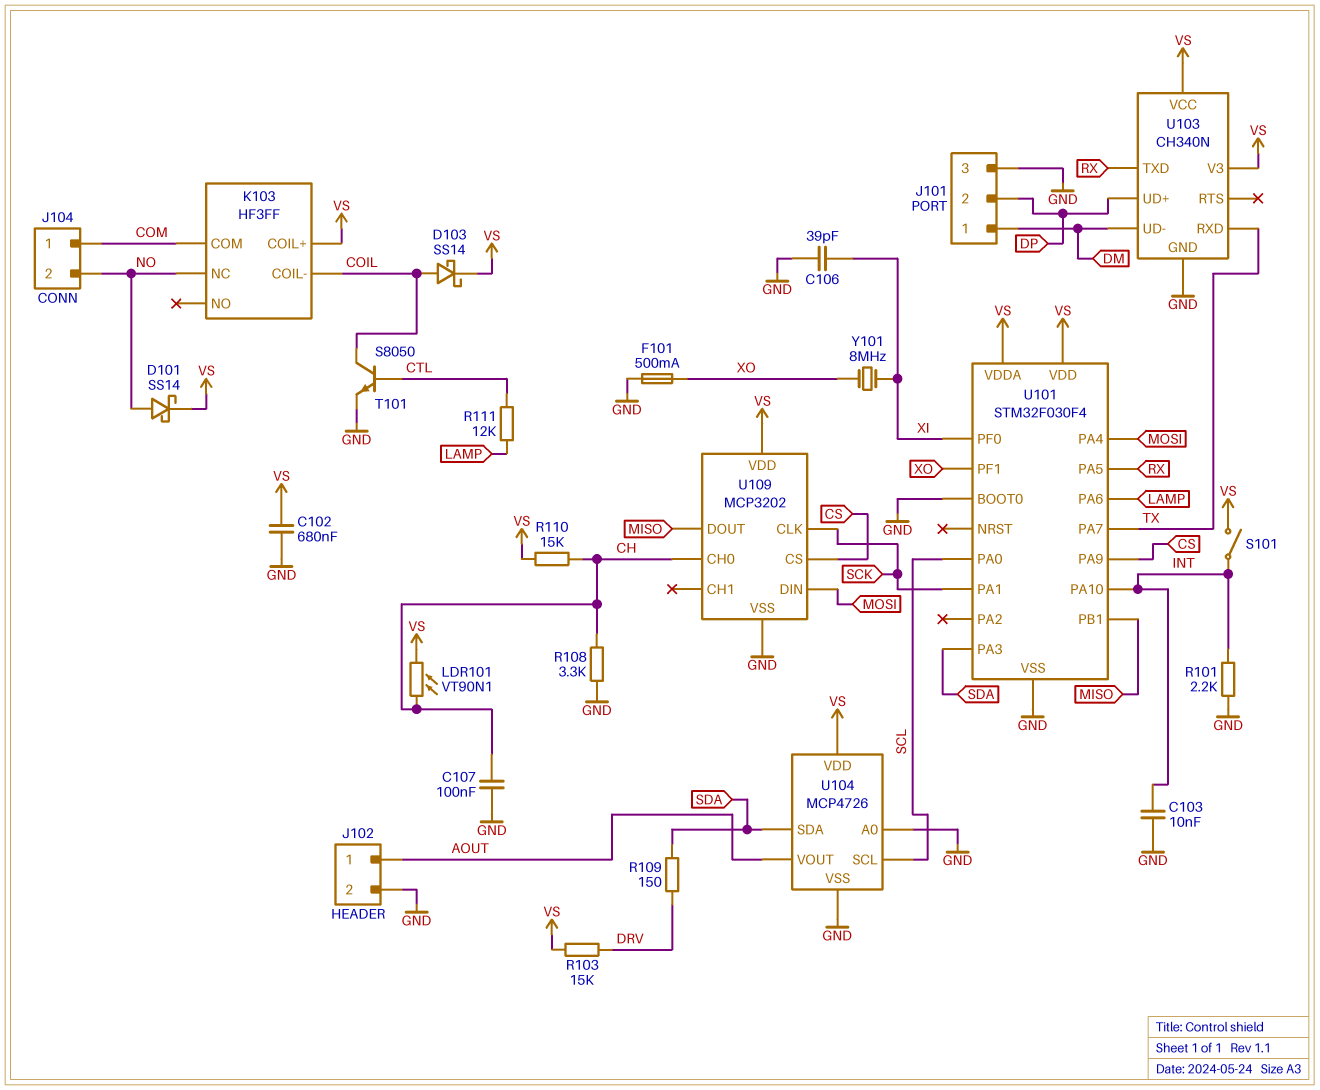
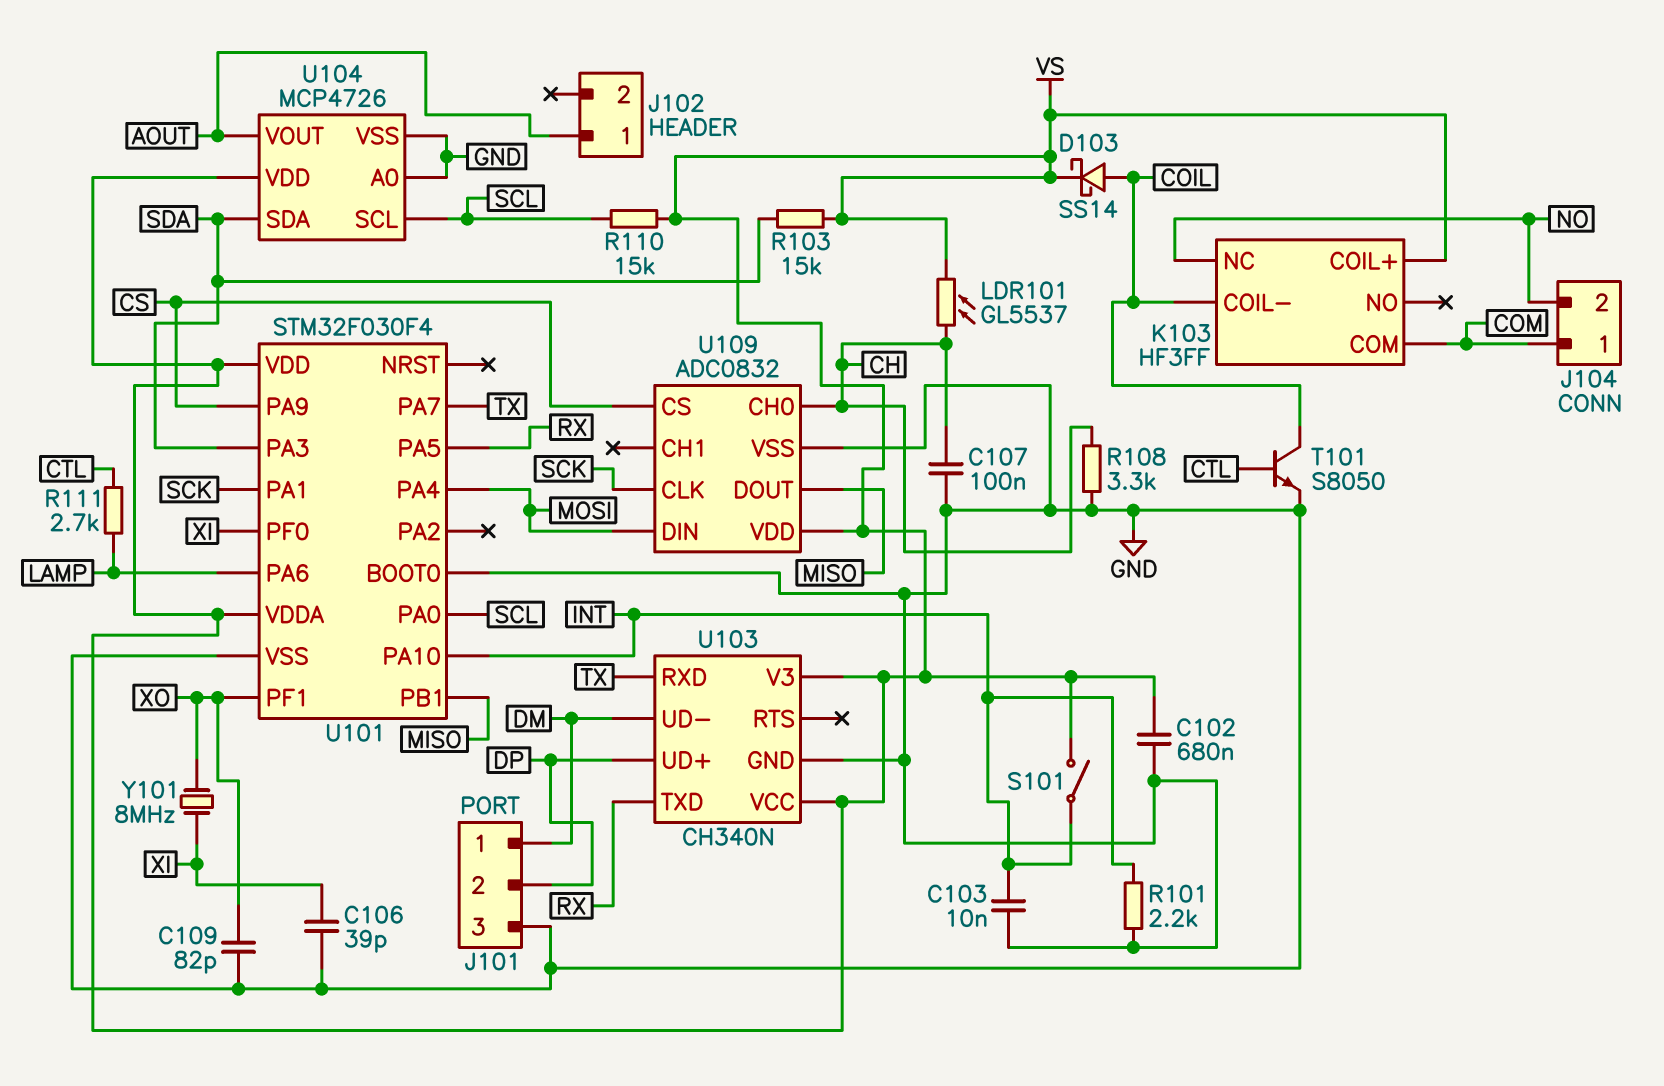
C109: none -> 82pF (GND, XO)
D101: schottky SS14 (A NO, K VS) -> none
F101: 500mA (GND, XO) -> none
J102 pin 2: GND -> none
LDR101: VT90N1 (CH, VS) -> GL5537 (CH, VS)
R103: 15k (DRV, VS) -> 15k (SDA, VS)
R109: 150 (DRV, SDA) -> none
R110: 15k (CH, VS) -> 15k (SCL, VS)
R111: 12k (CTL, LAMP) -> 2.7k (CTL, LAMP)
U109: MCP3202 -> ADC0832

